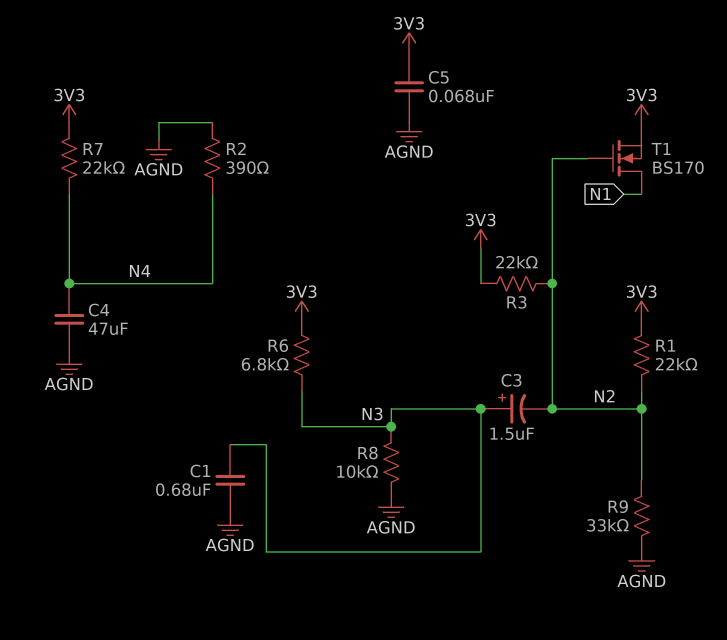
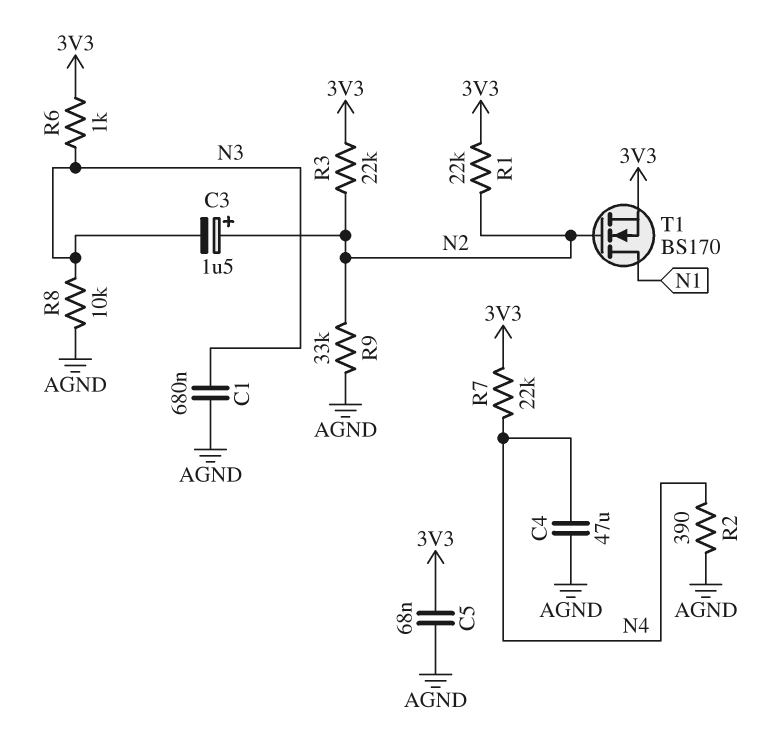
C3: 1.5uF (plus N3, minus N2) -> 1.5uF (plus N2, minus N3)
R6: 6.8k (3V3, N3) -> 1k (3V3, N3)

